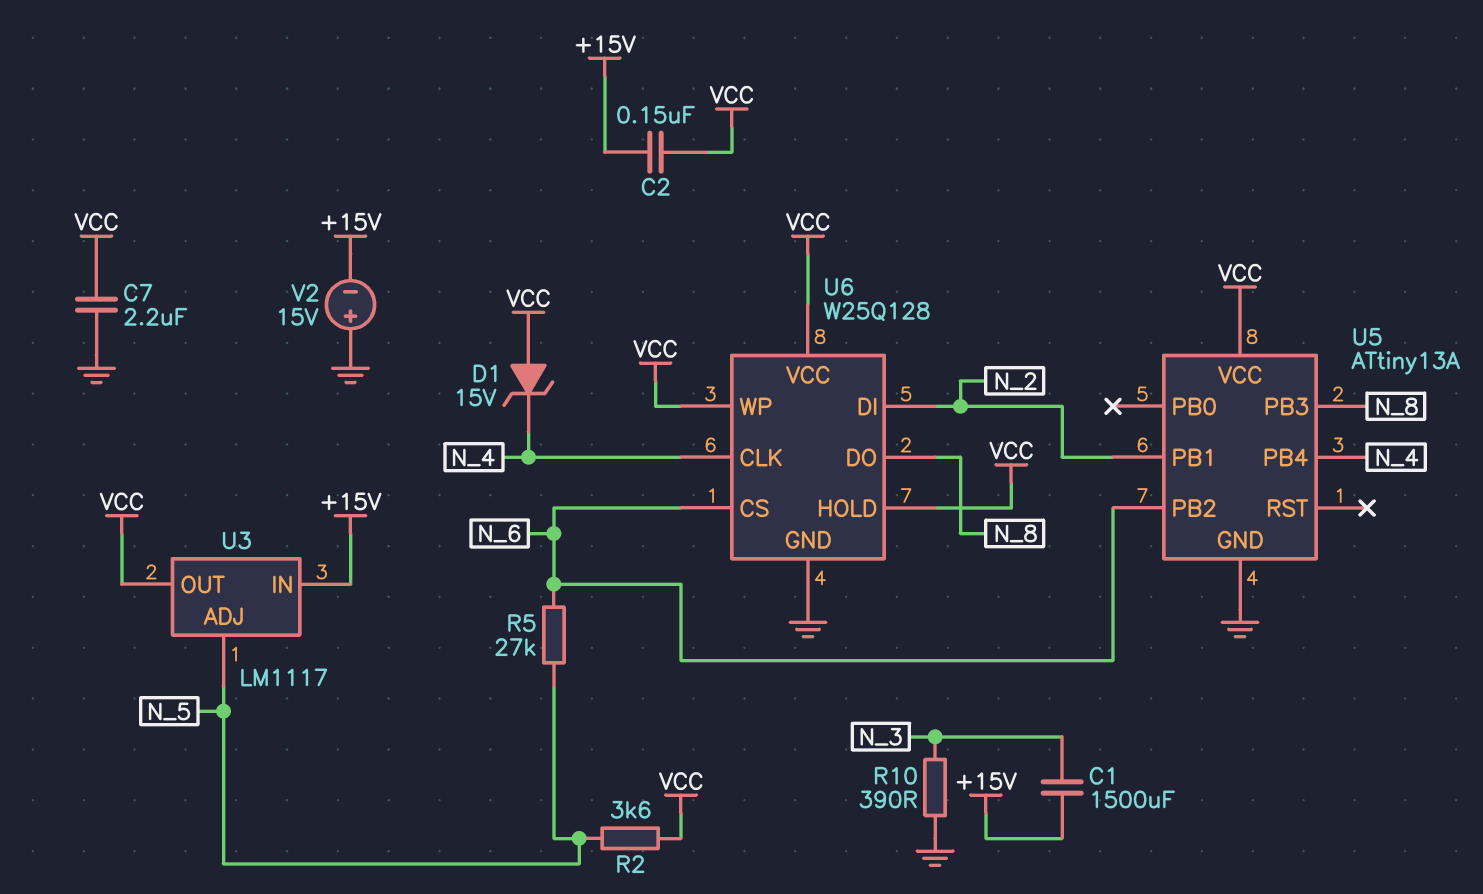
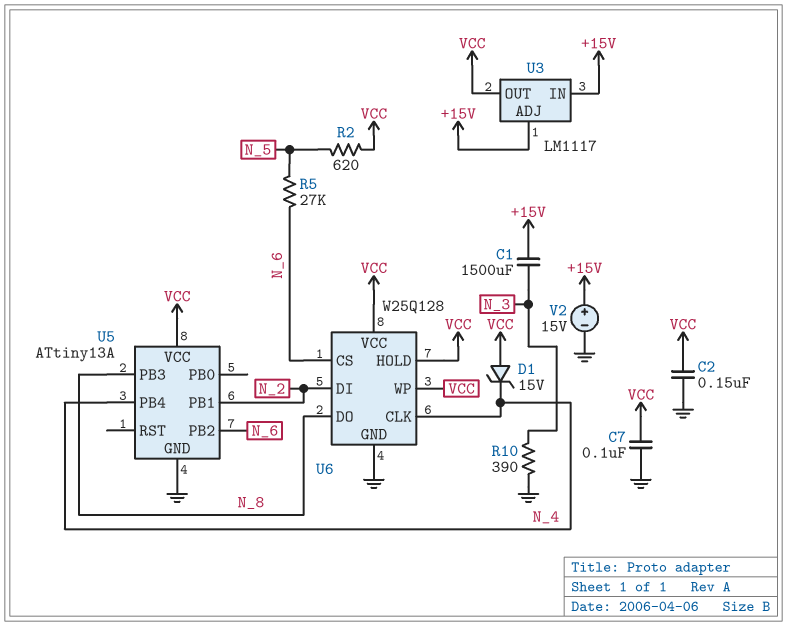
C2: 150nF (+15V, VCC) -> 150nF (GND, VCC)
C7: 2.2uF (GND, VCC) -> 100nF (GND, VCC)
R2: 3.6k (N_5, VCC) -> 620 (N_5, VCC)
U3 pin ADJ: N_5 -> +15V
V2: 15V (plus GND, minus +15V) -> 15V (plus +15V, minus GND)

